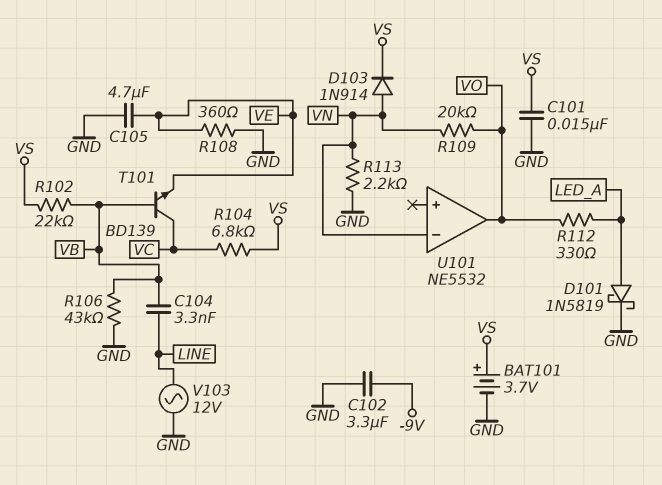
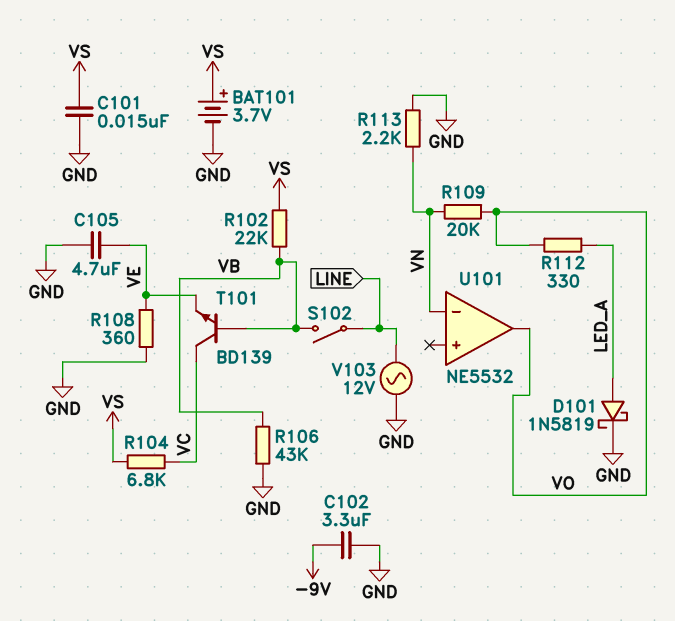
C104: 3.3nF (LINE, VB) -> none
D103: diode 1N914 (A VN, K VS) -> none
S102: none -> switch (LINE, VB)

